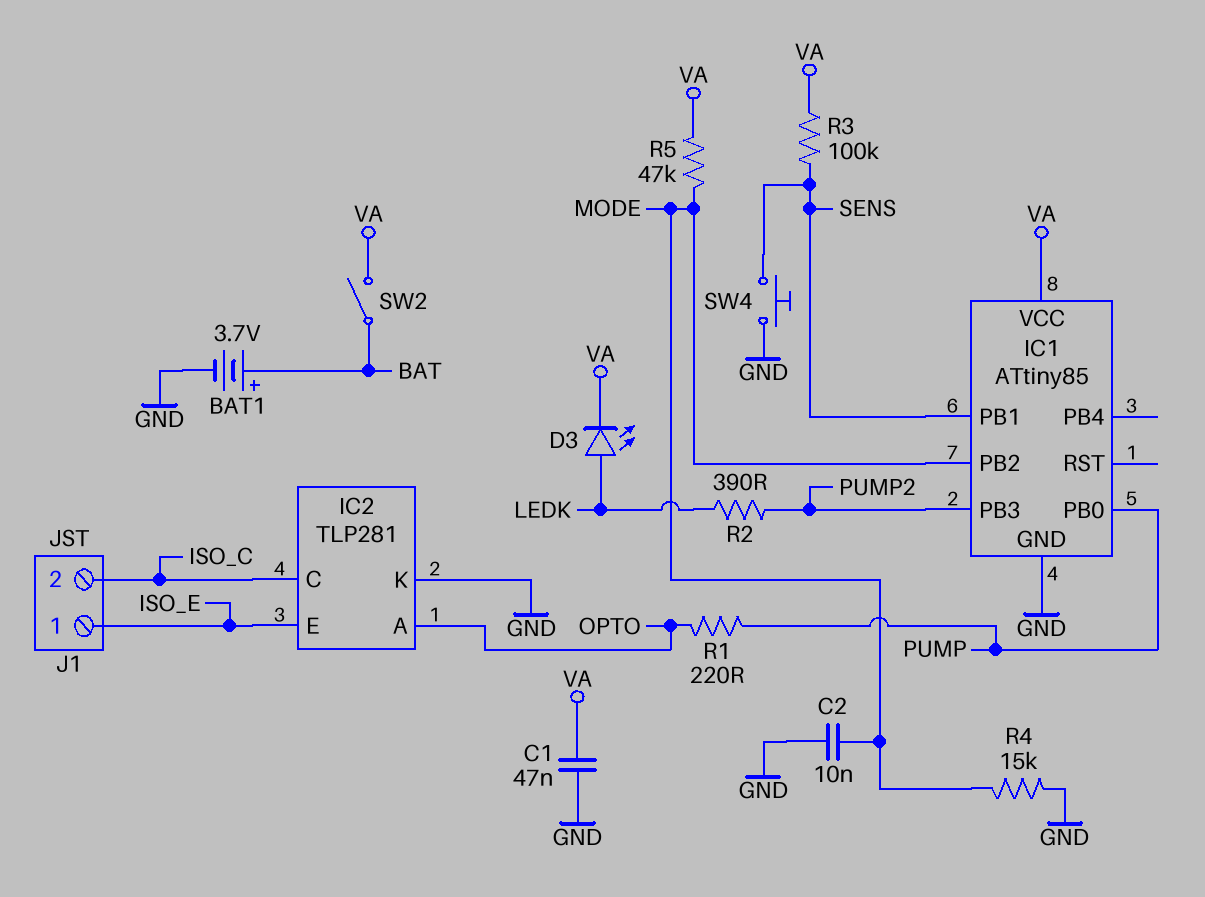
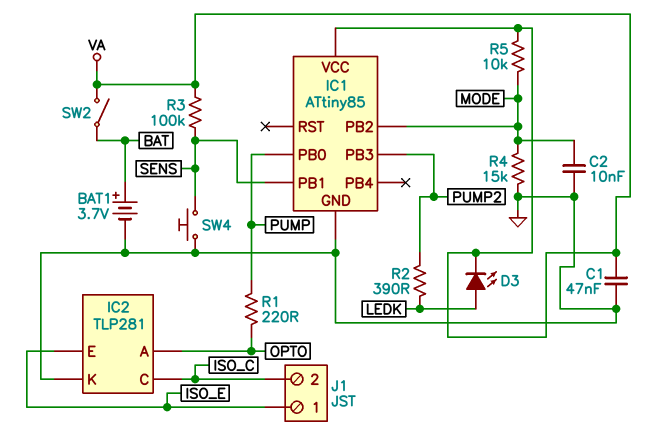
R5: 47k (MODE, VA) -> 10k (MODE, VA)

